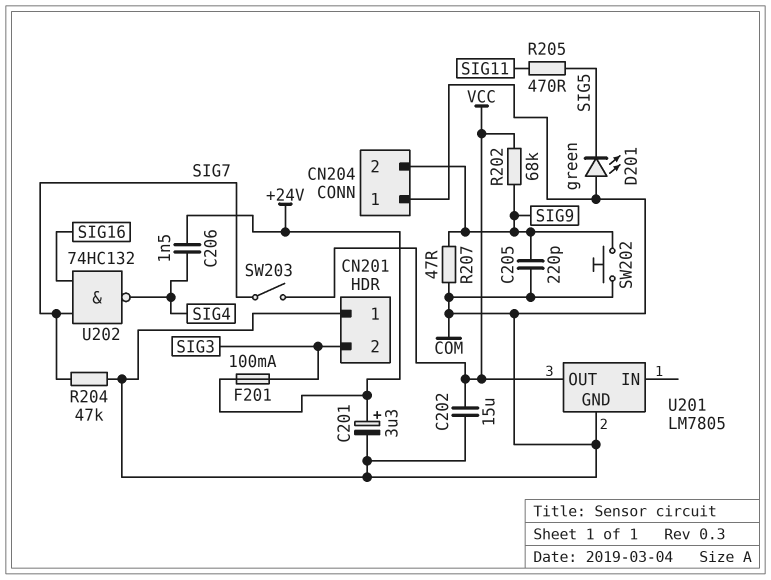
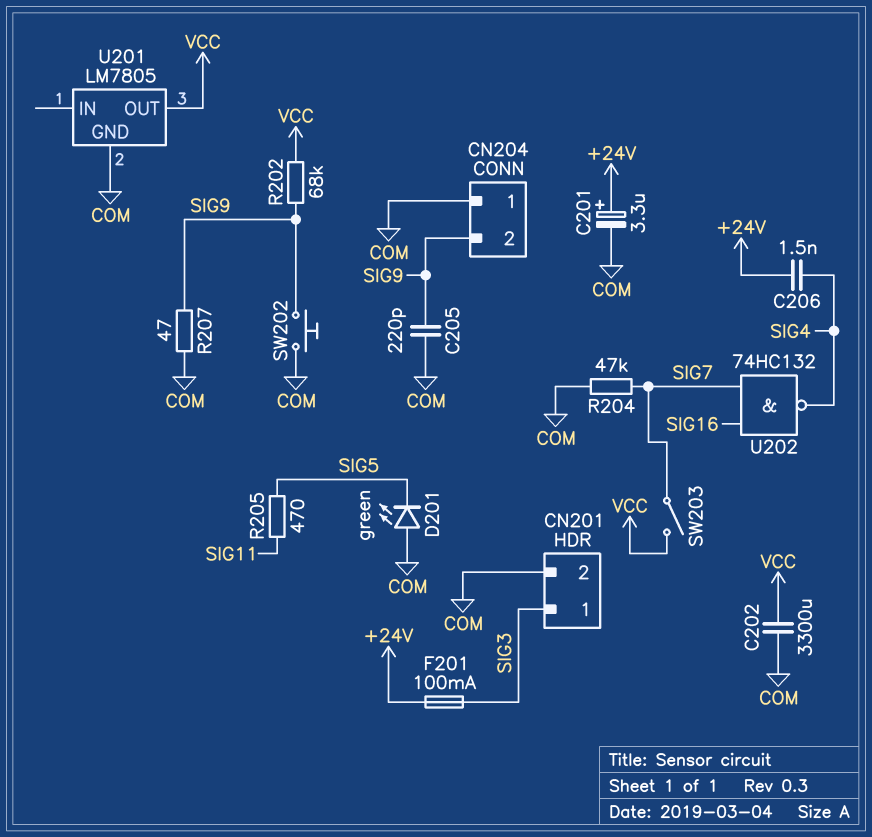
C202: 15uF (COM, VCC) -> 3300uF (COM, VCC)
CN201 pin 1: COM -> SIG3
CN201 pin 2: SIG3 -> COM

